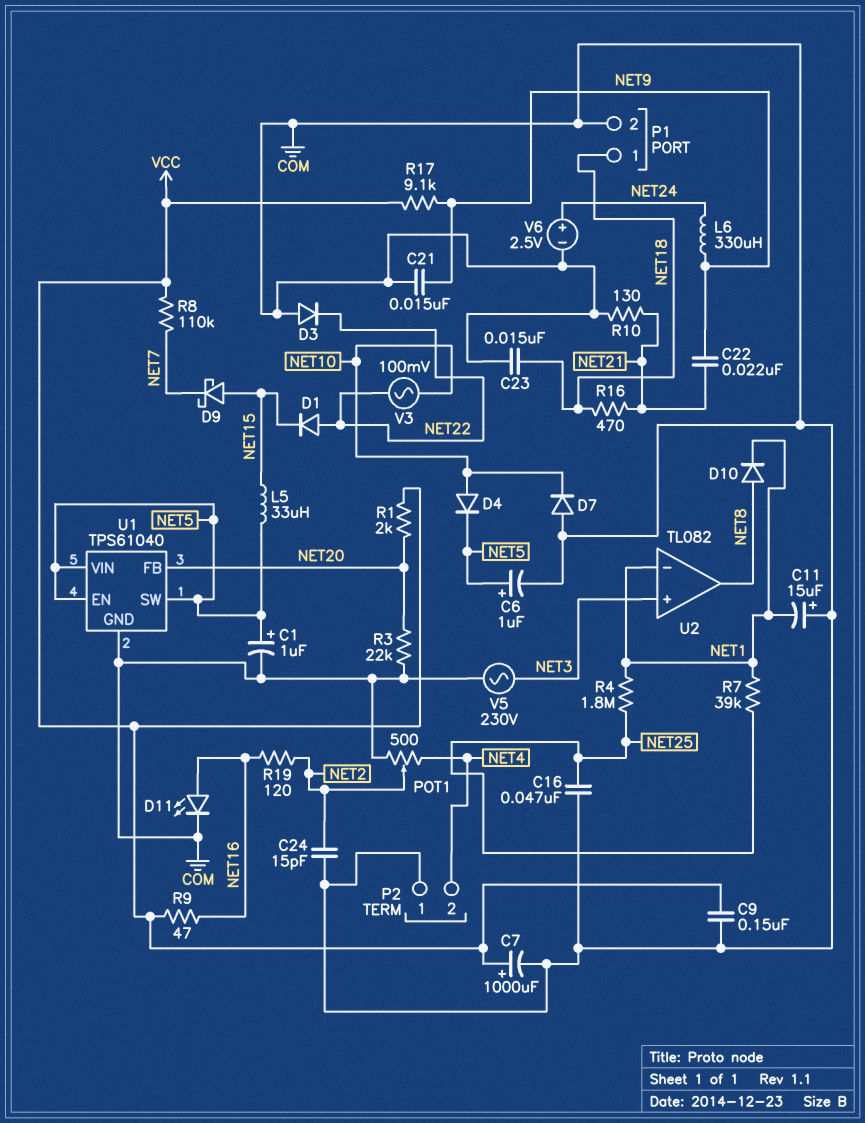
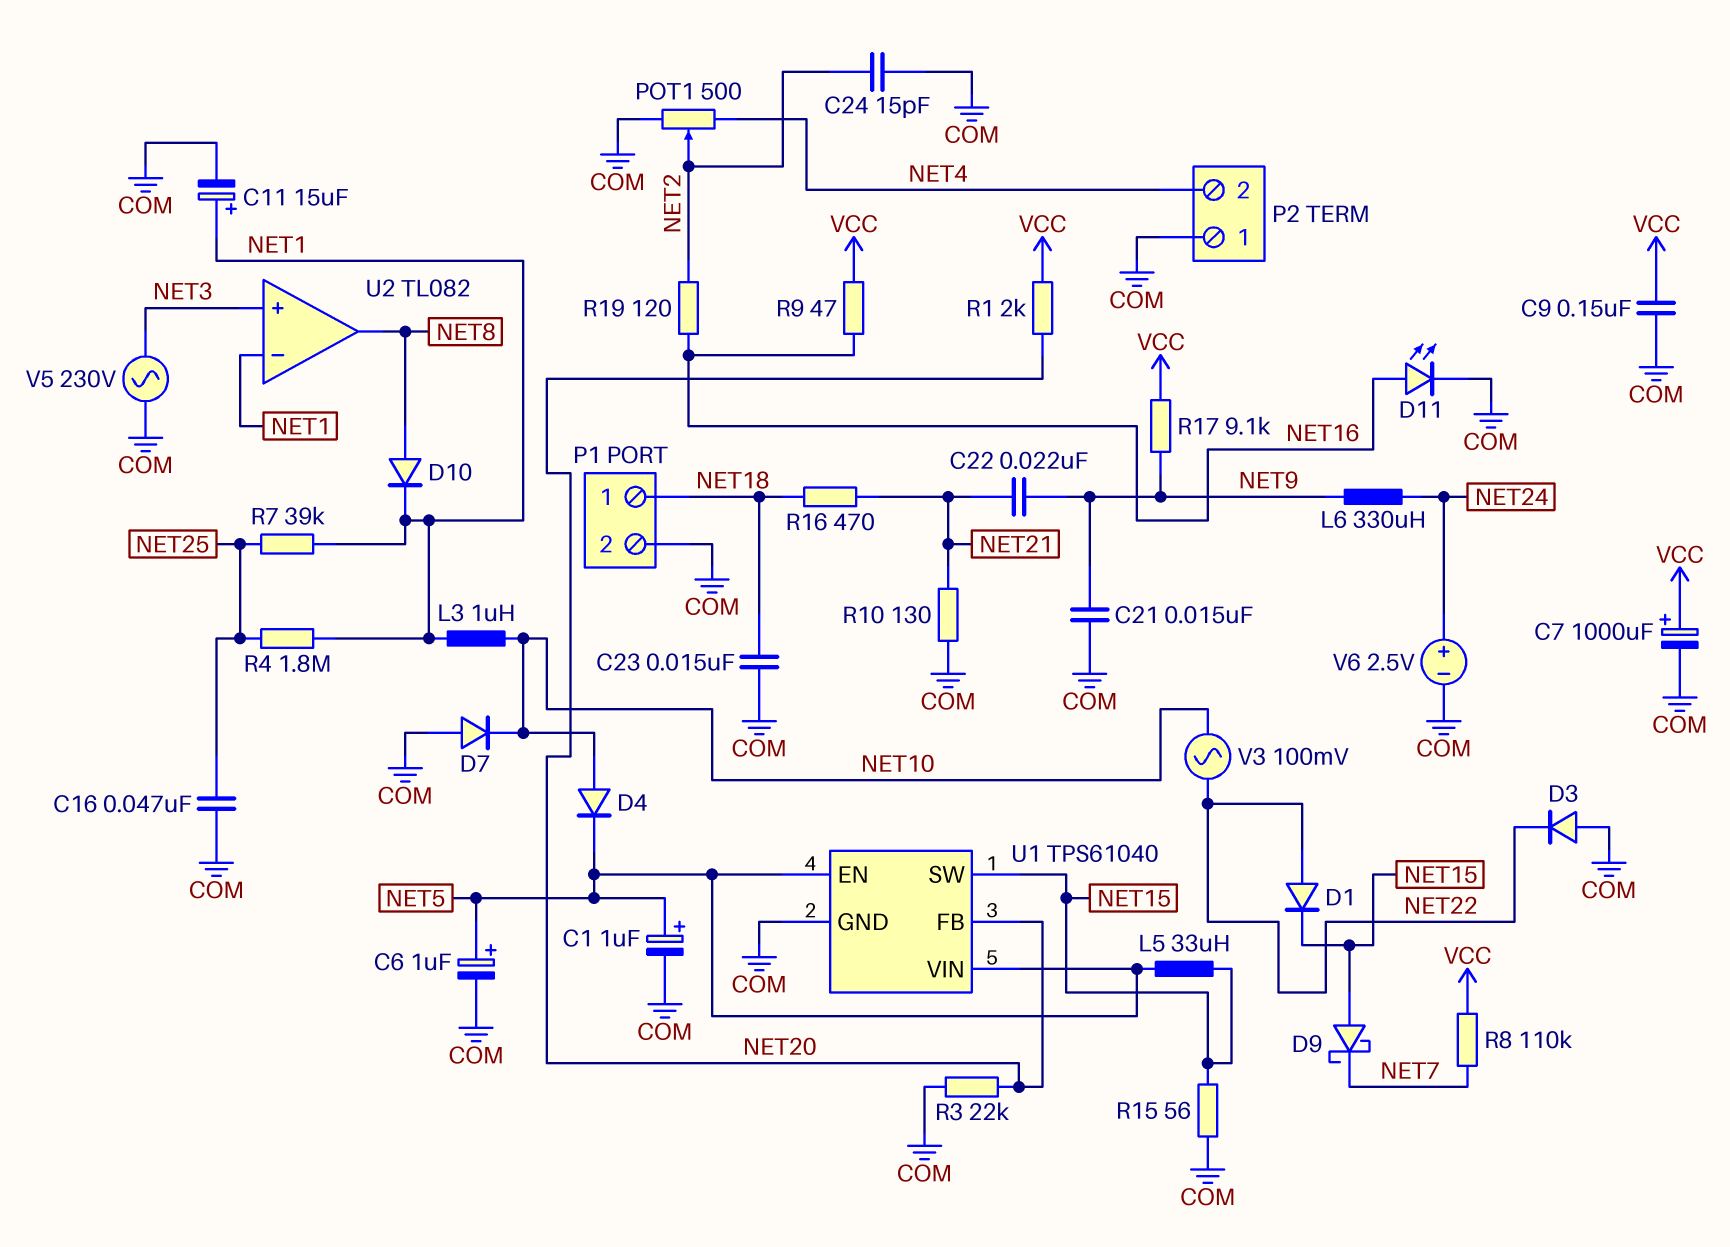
C11: 15uF (plus COM, minus NET1) -> 15uF (plus NET1, minus COM)
L3: none -> 1uH (NET1, NET10)
R15: none -> 56 (COM, NET15)
U1 pin SW: NET5 -> NET15

